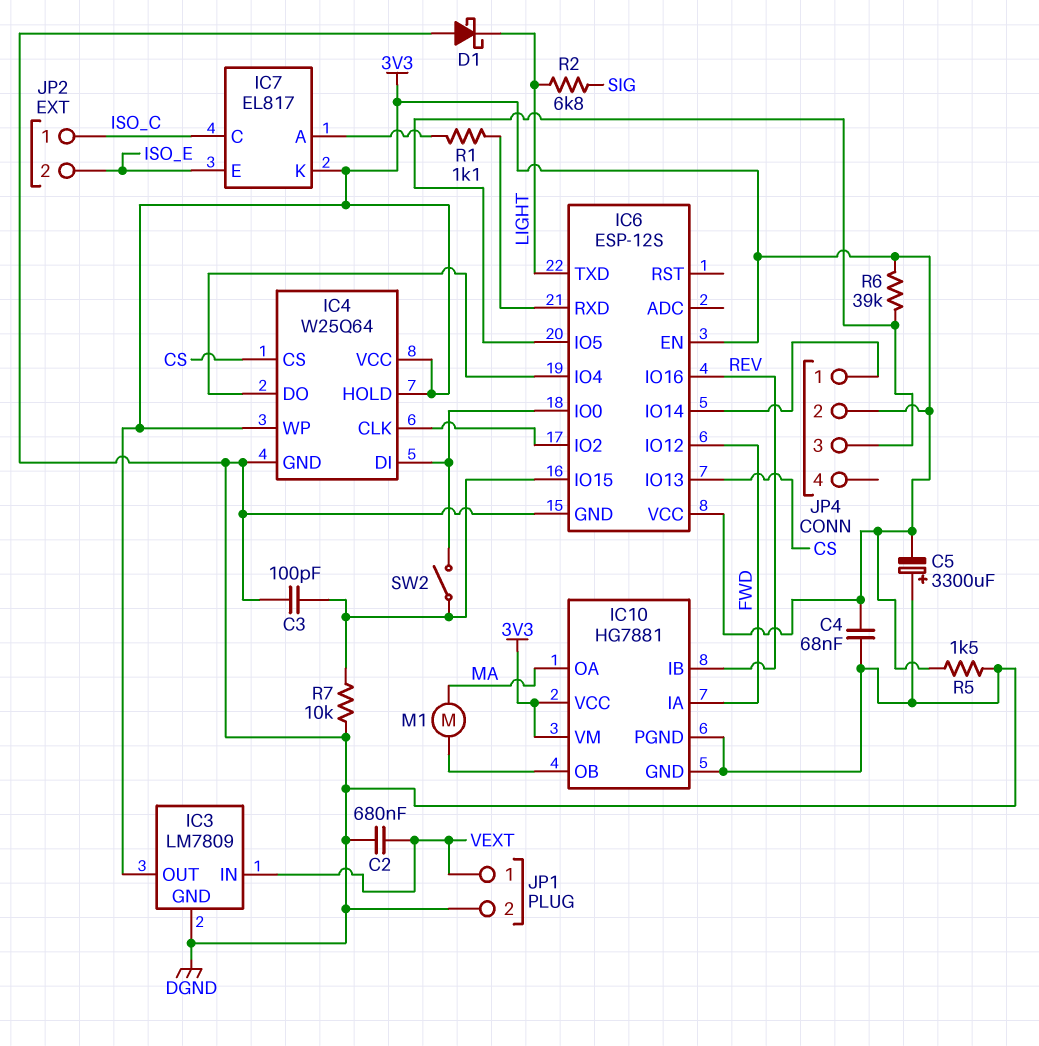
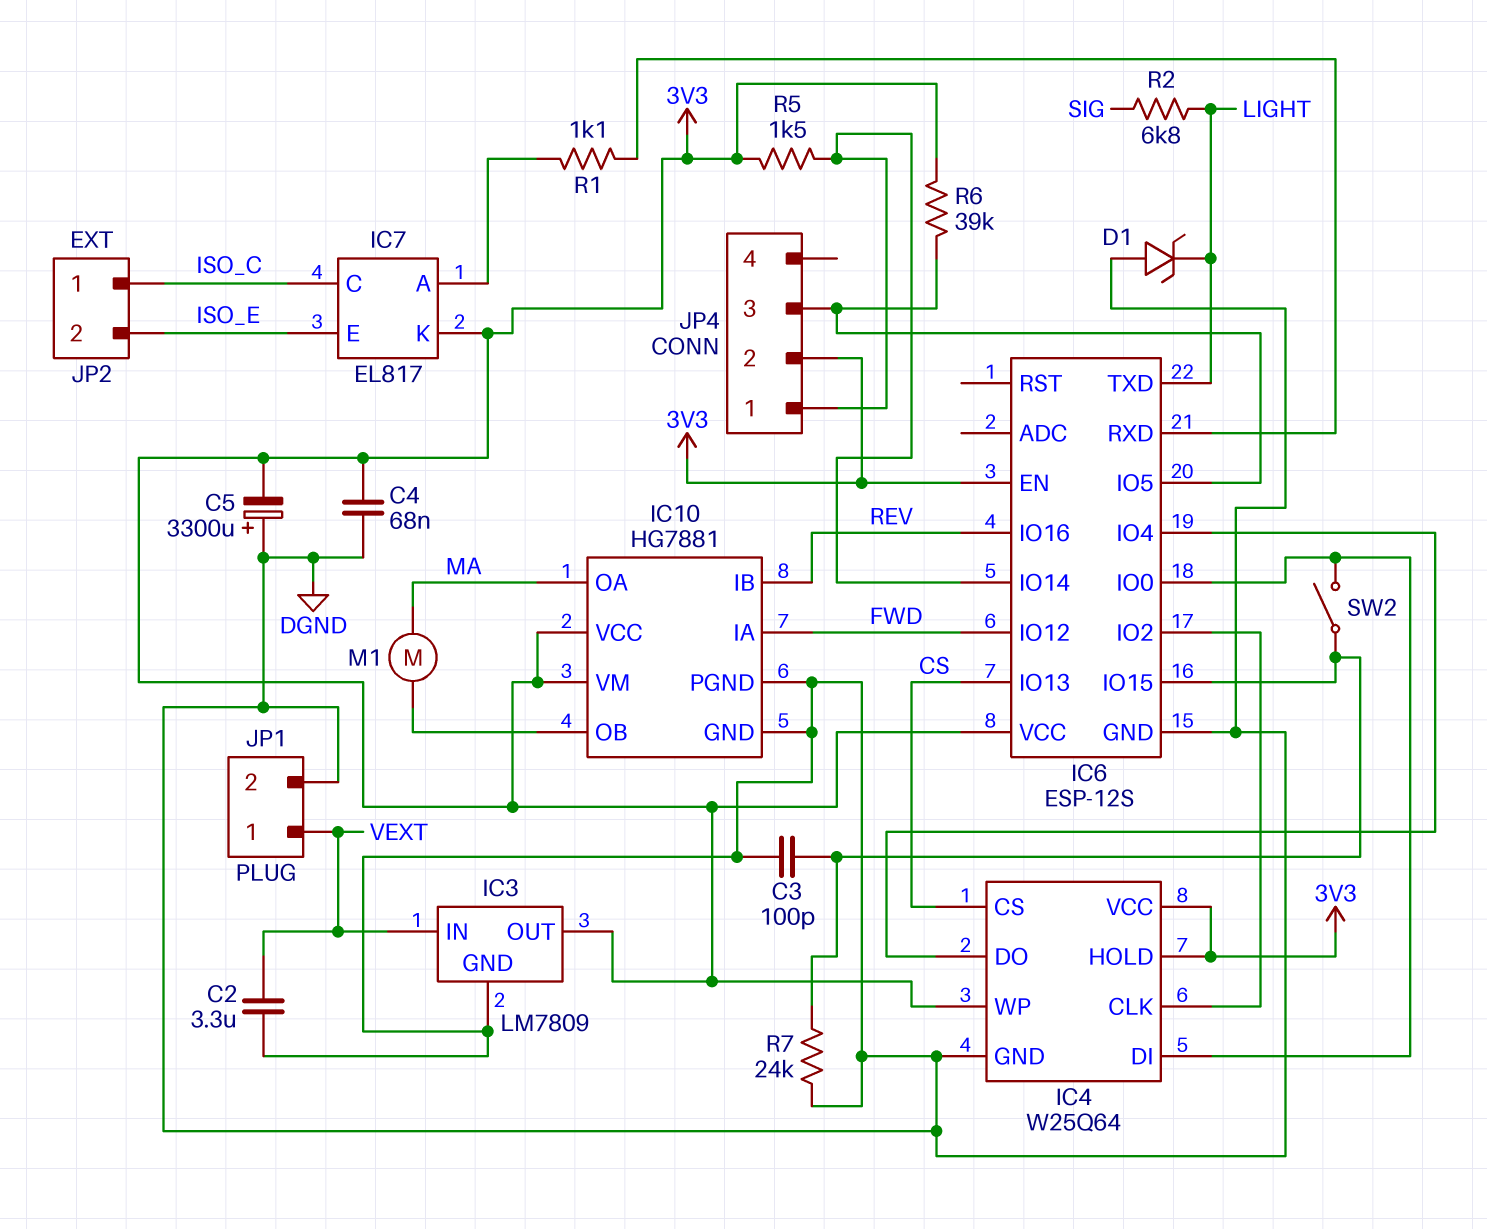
C2: 680nF (DGND, VEXT) -> 3.3uF (DGND, VEXT)
D1: schottky (A DGND, K LIGHT) -> zener (A DGND, K LIGHT)
R5: 1.5k (3V3, DGND) -> 1.5k (3V3, IC6/IO14)
R7: 10k (DGND, IC6/IO15) -> 24k (DGND, IC6/IO15)

